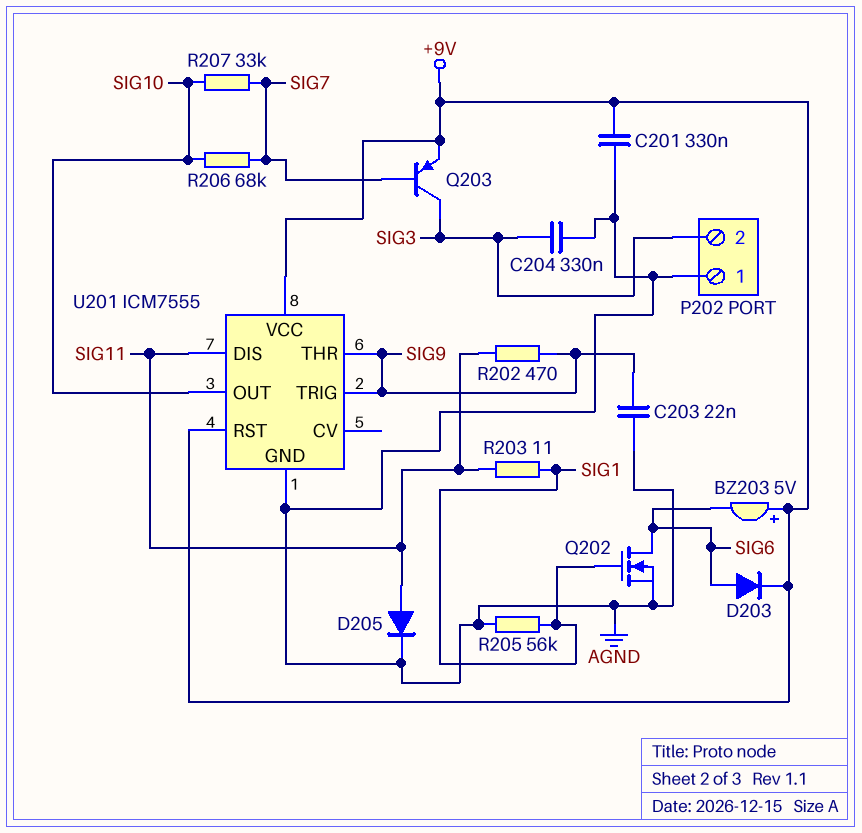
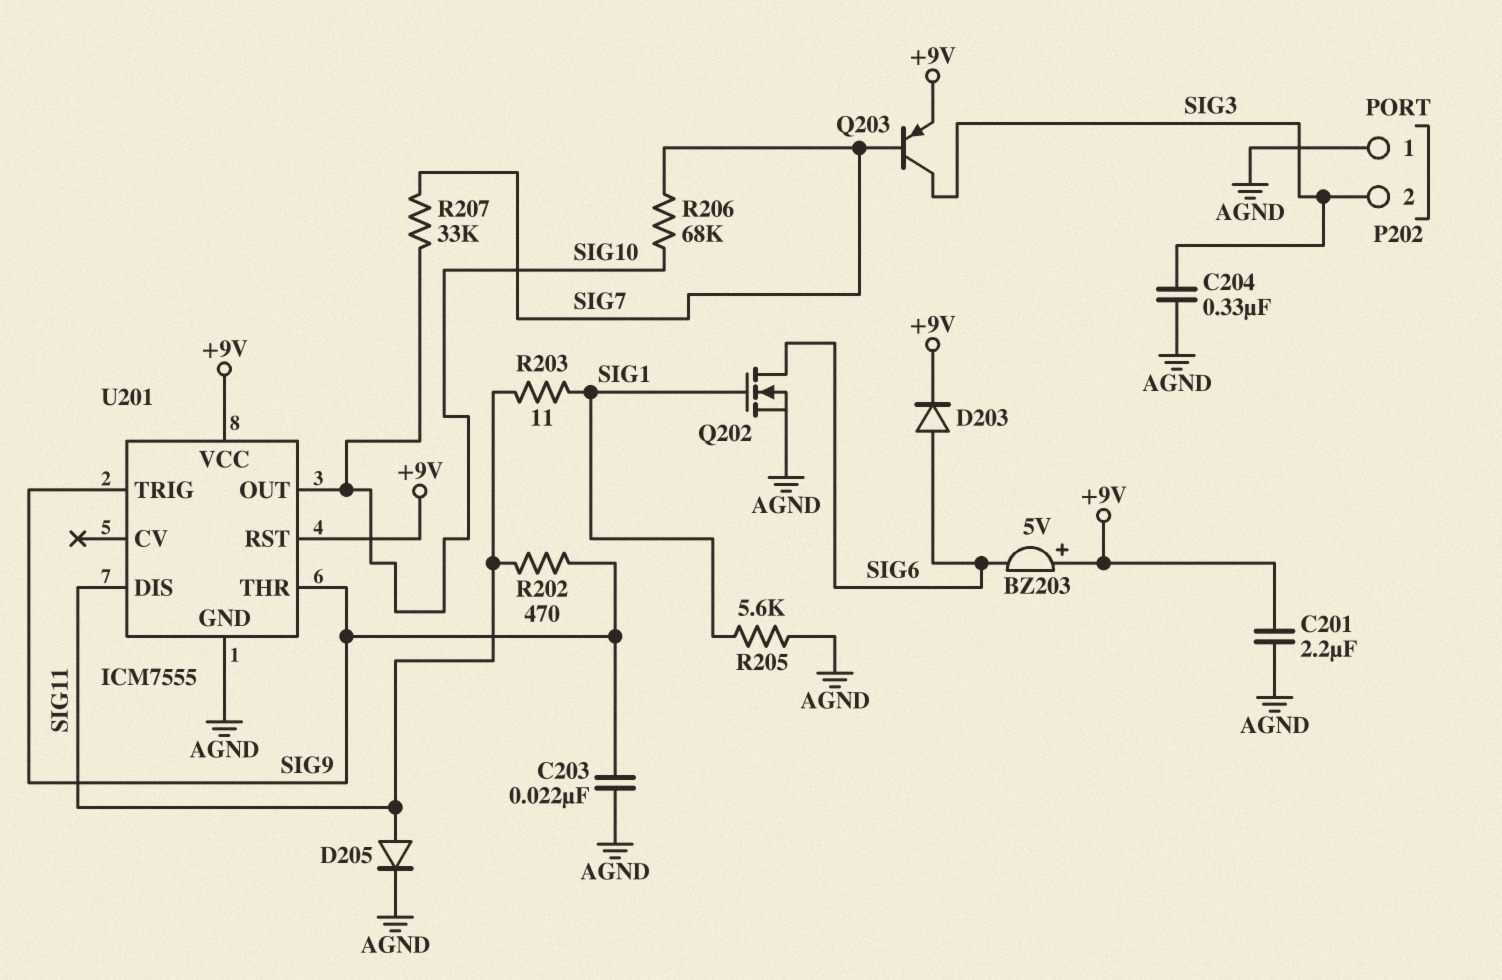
C201: 330nF (+9V, AGND) -> 2.2uF (+9V, AGND)
R205: 56k (AGND, SIG1) -> 5.6k (AGND, SIG1)

